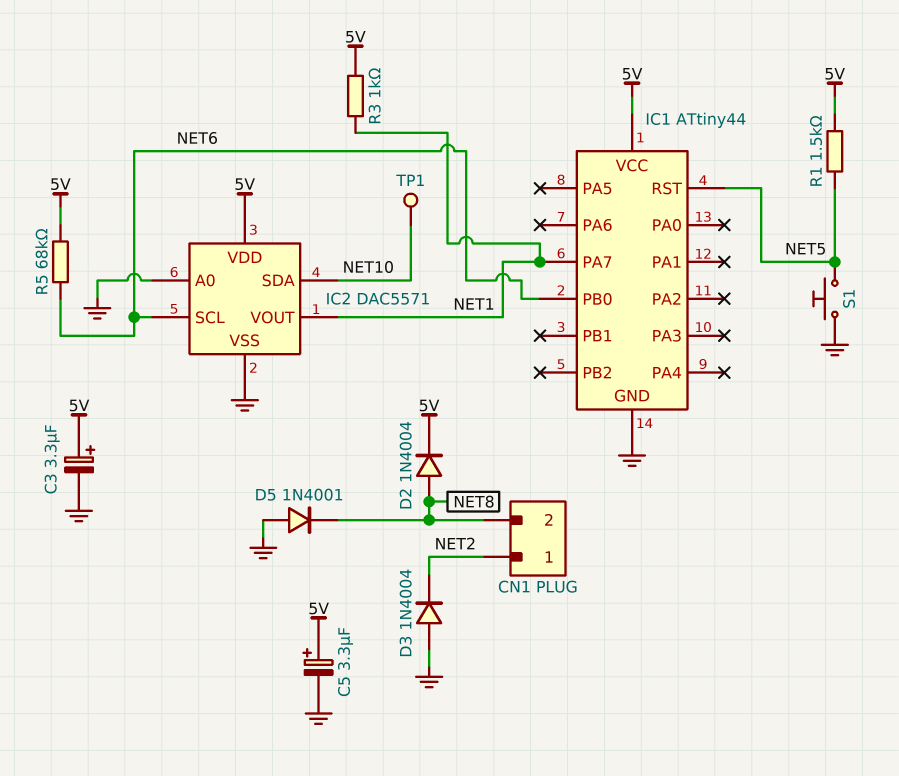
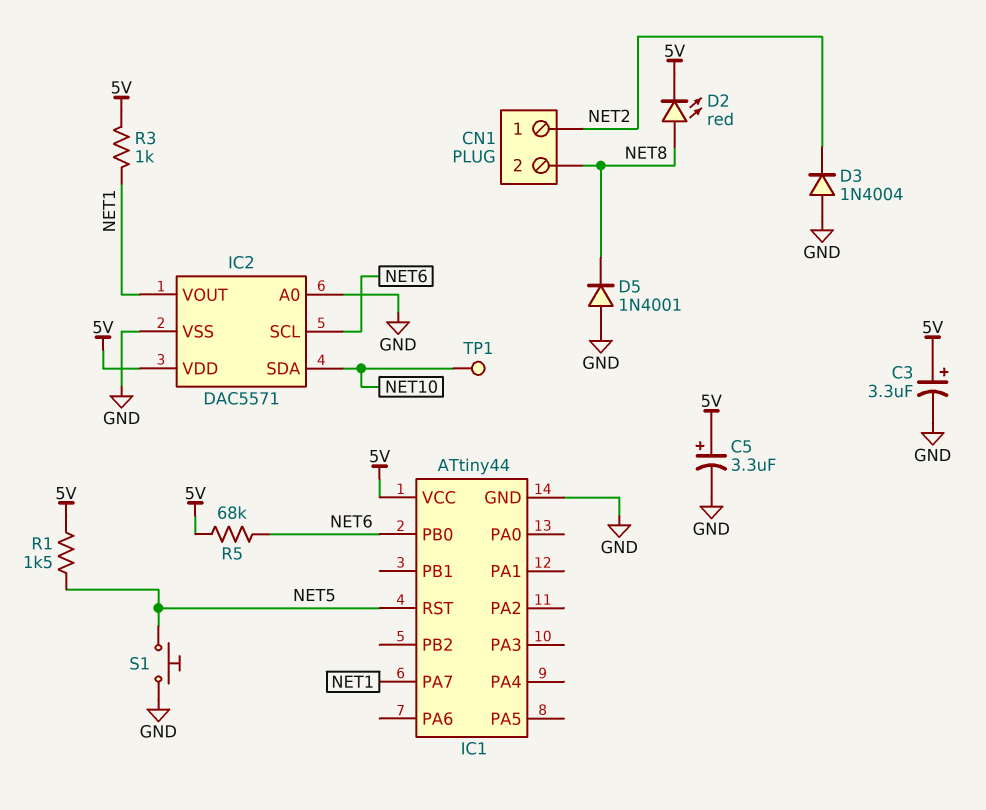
D2: diode 1N4004 (A NET8, K 5V) -> LED red (A NET8, K 5V)

